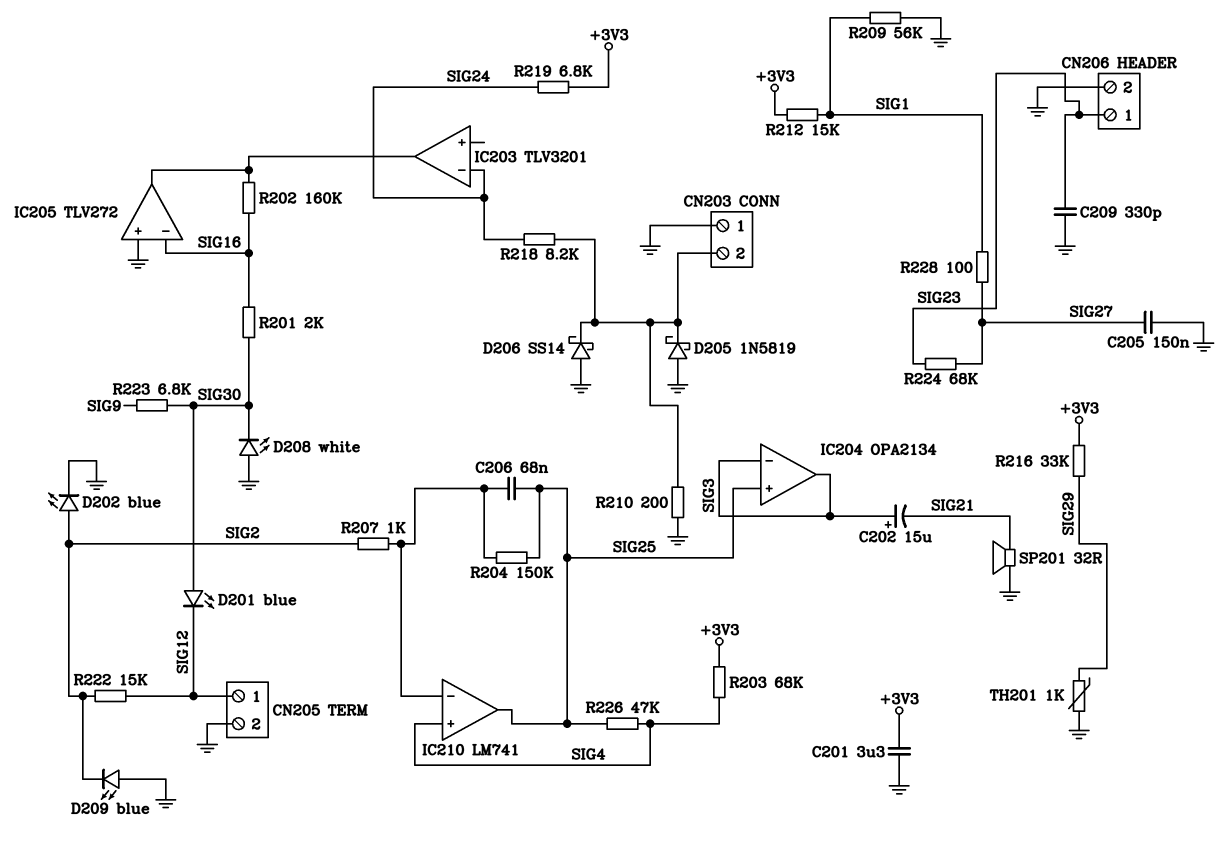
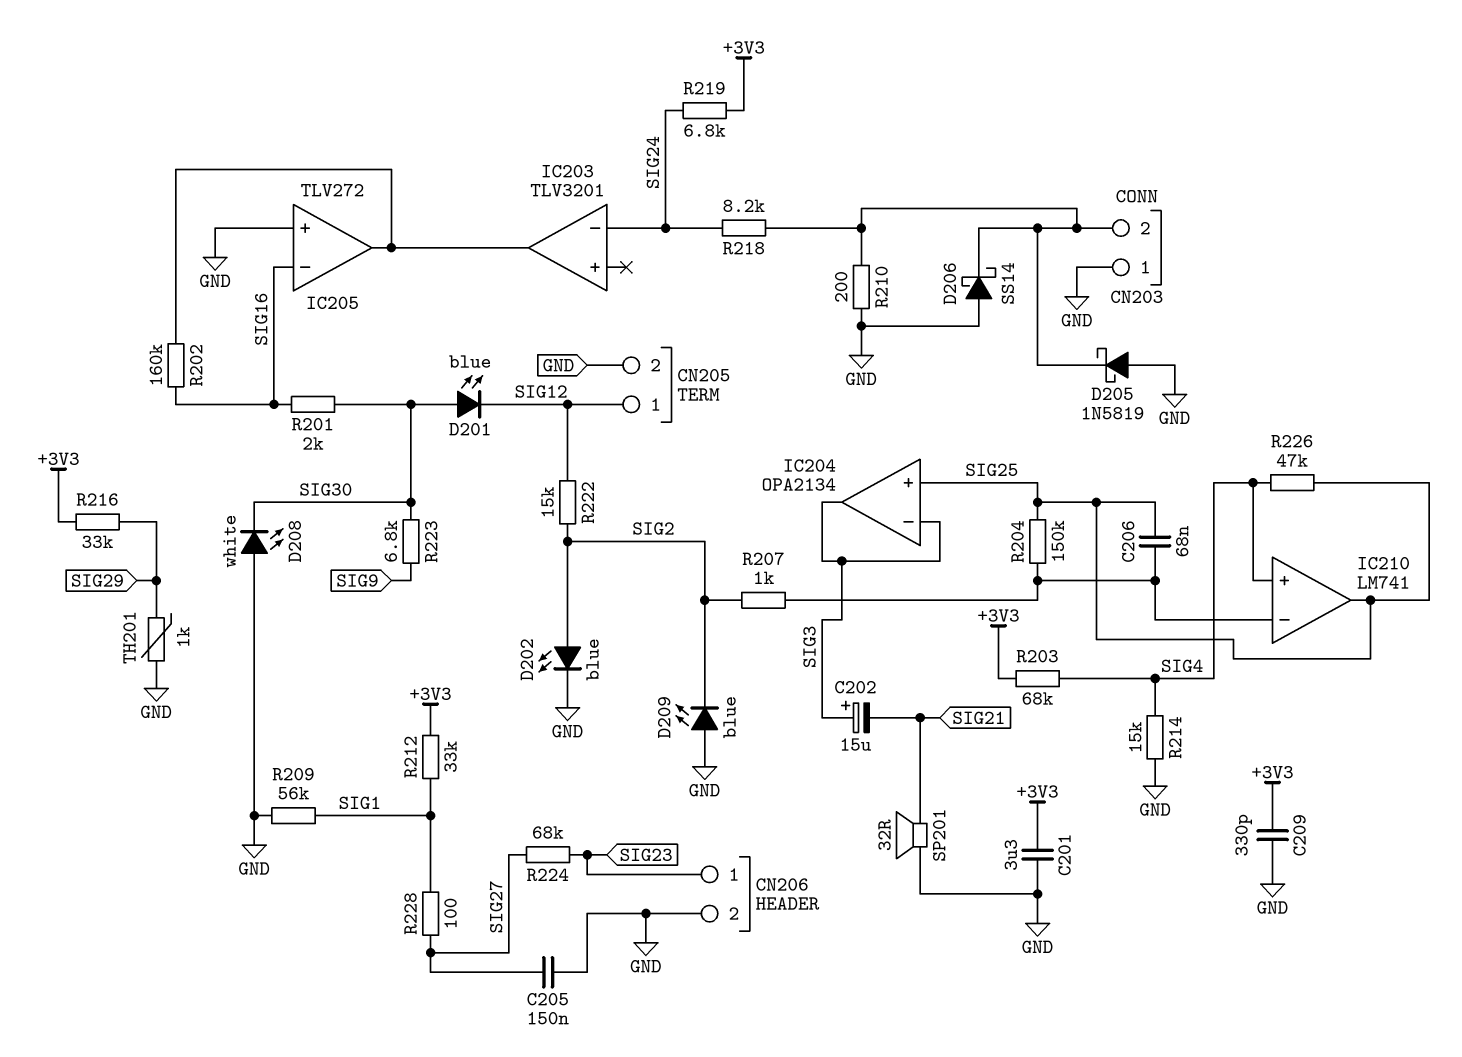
C209: 330pF (GND, SIG23) -> 330pF (+3V3, GND)
R212: 15k (+3V3, SIG1) -> 33k (+3V3, SIG1)
R214: none -> 15k (GND, SIG4)

